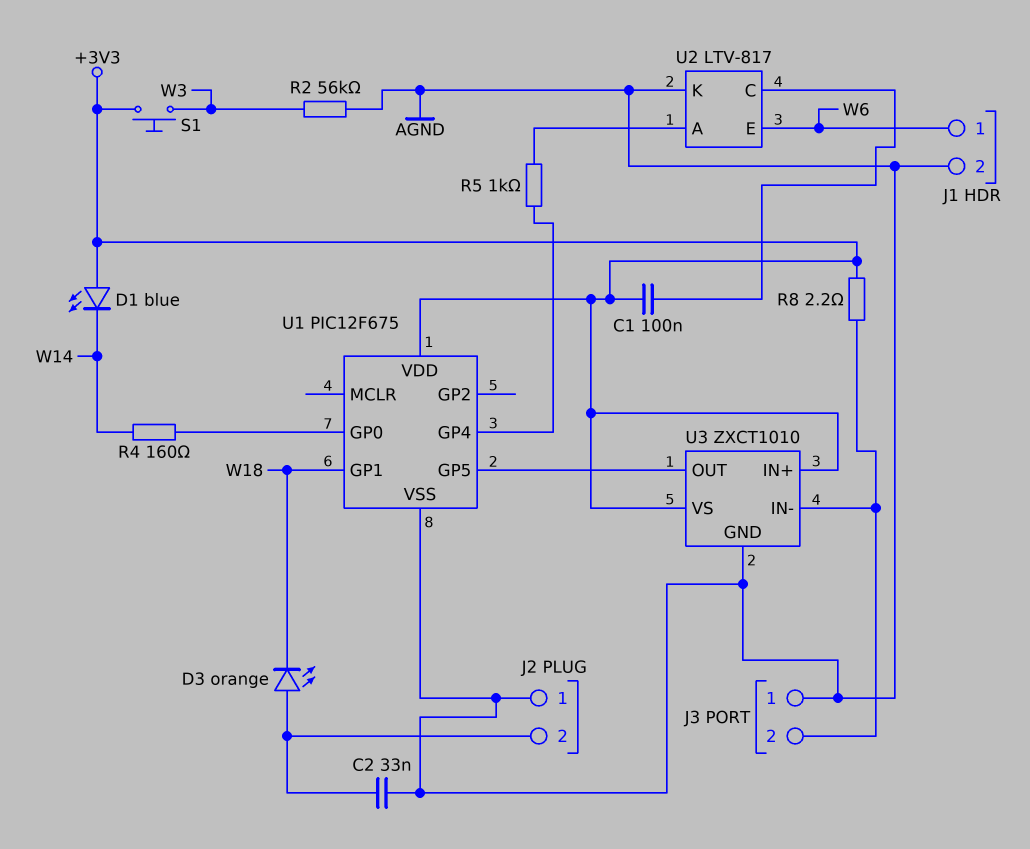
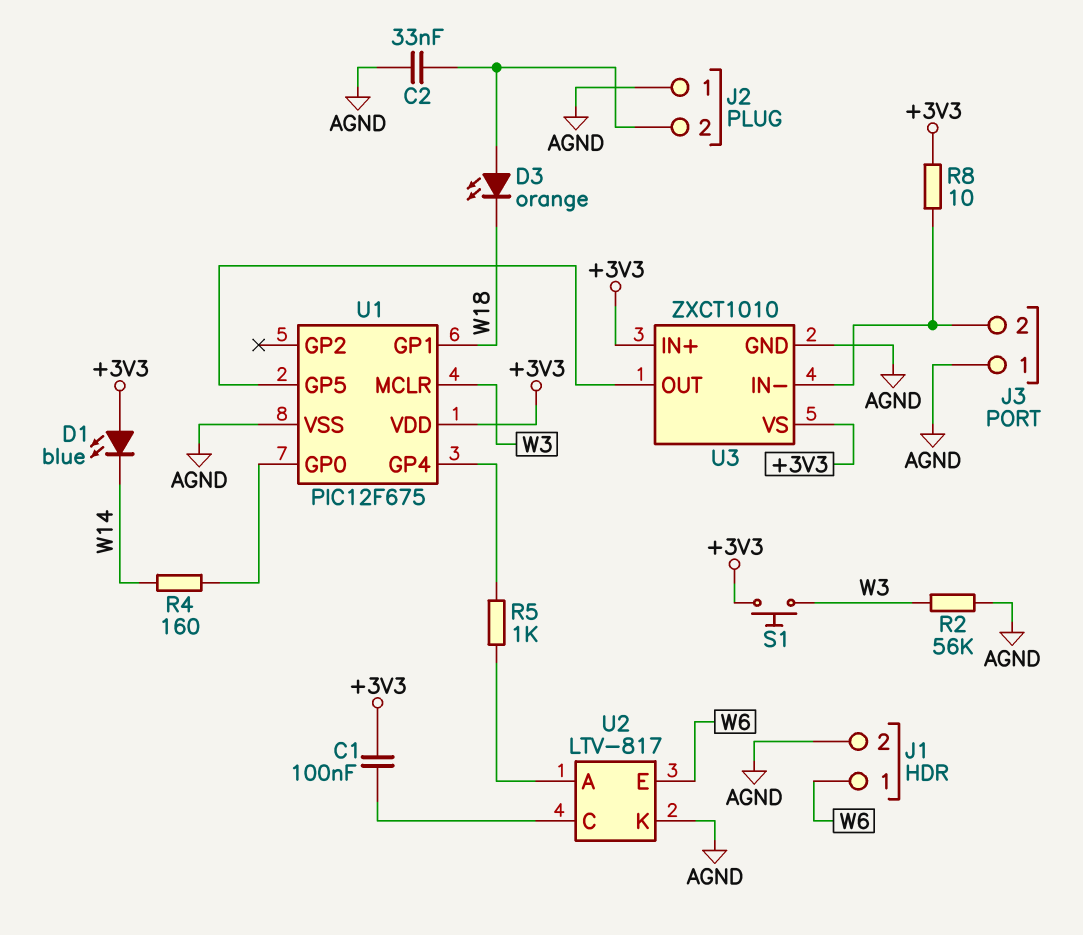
R8: 2.2 (+3V3, J3/2) -> 10 (+3V3, J3/2)
U1 pin MCLR: none -> W3

